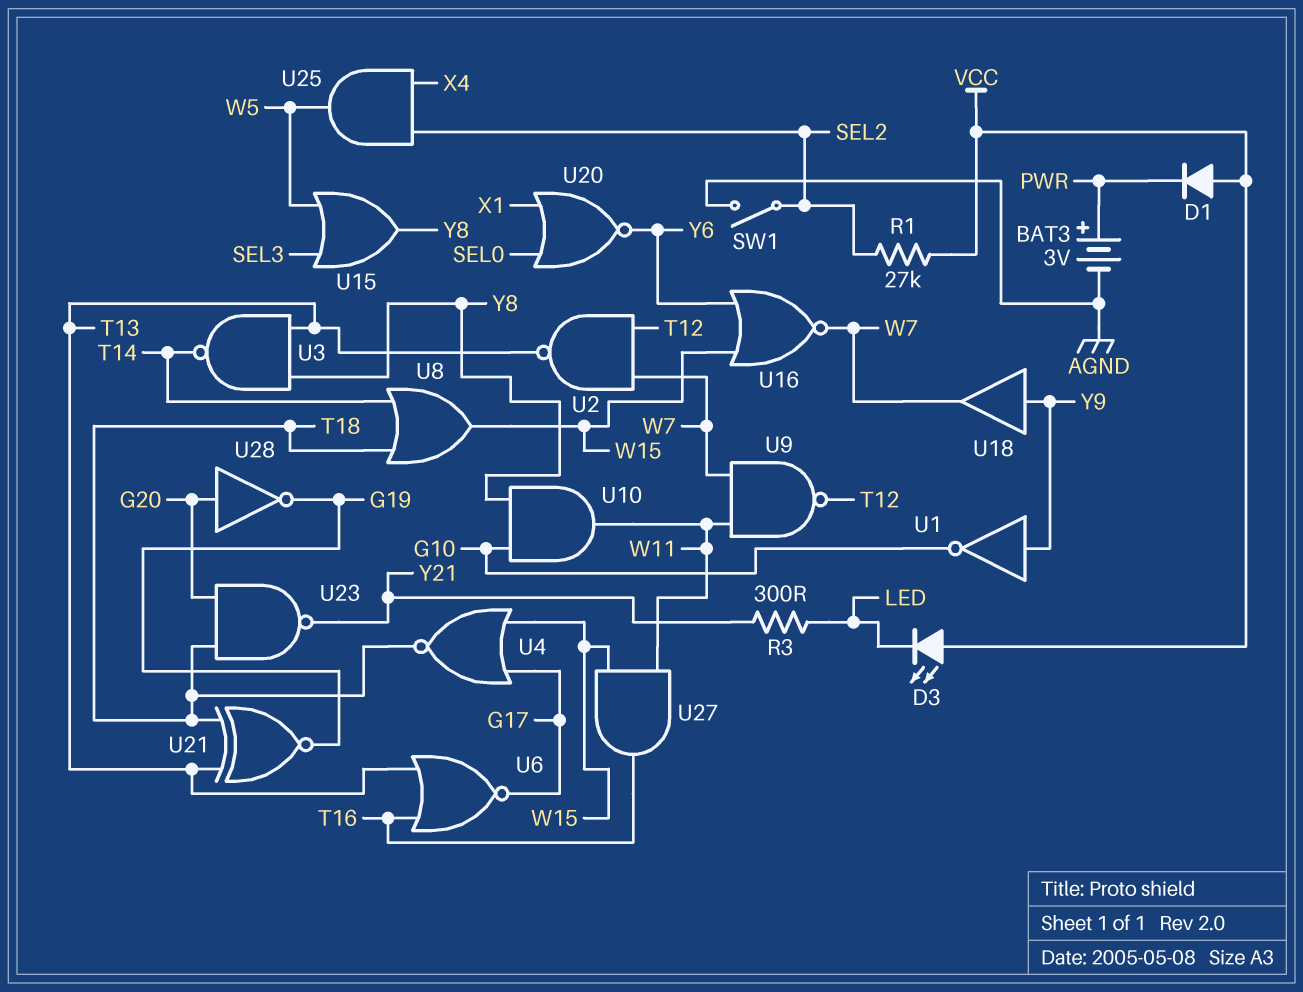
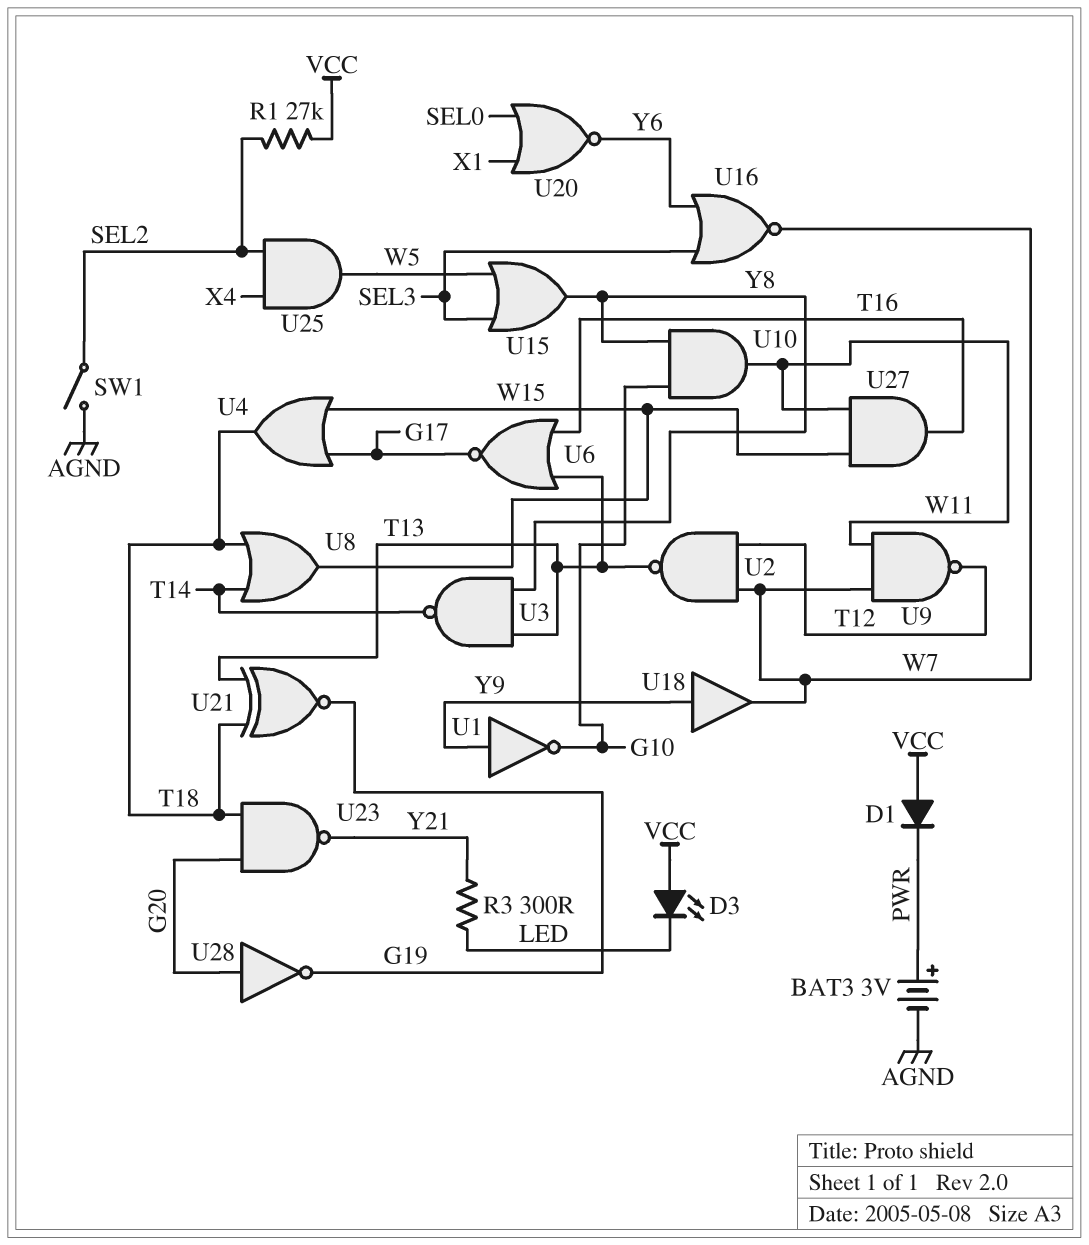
U4: NOR (in G17, in W15, out T18) -> OR (in G17, in W15, out T18)
U16: NOR (in W15, in Y6, out W7) -> NOR (in SEL3, in Y6, out W7)

